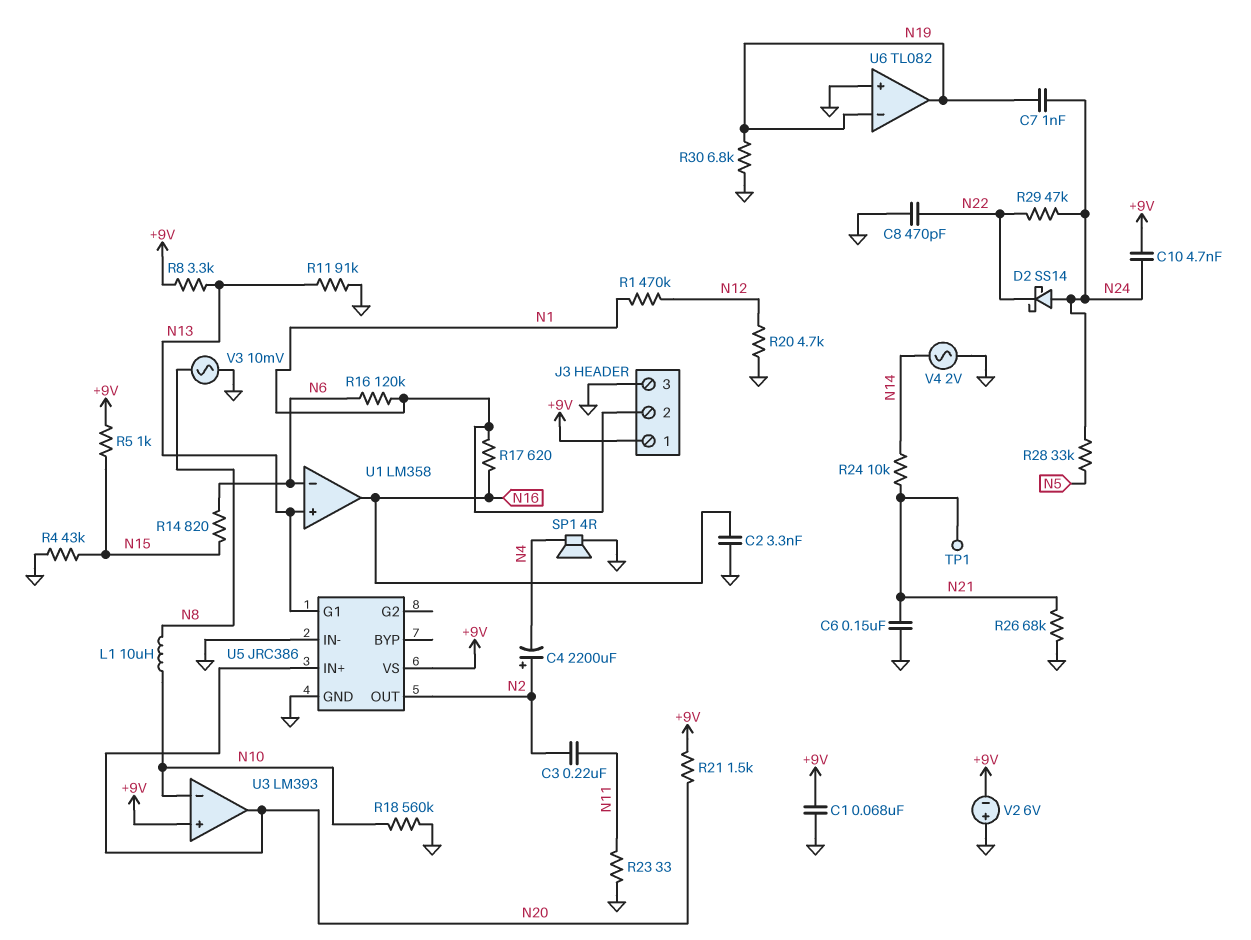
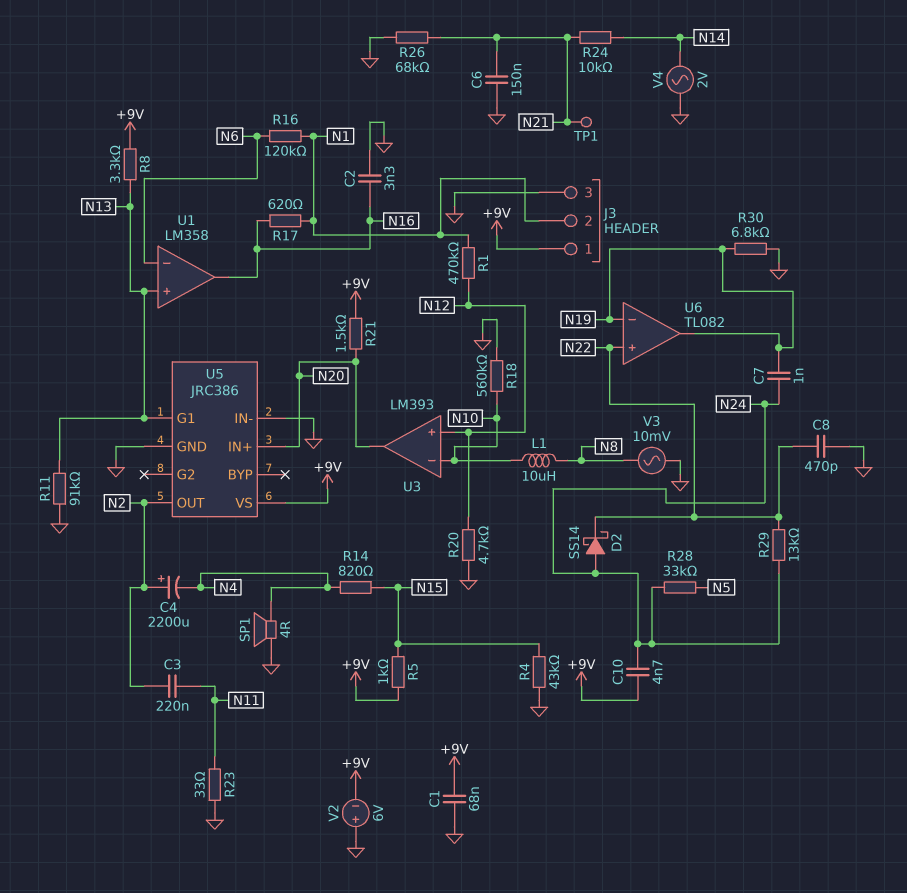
R14: 820 (N6, N15) -> 820 (N4, N15)
R29: 47k (N22, N24) -> 13k (N22, N24)
U3 pin in+: +9V -> N12
U6 pin in+: GND -> N22

